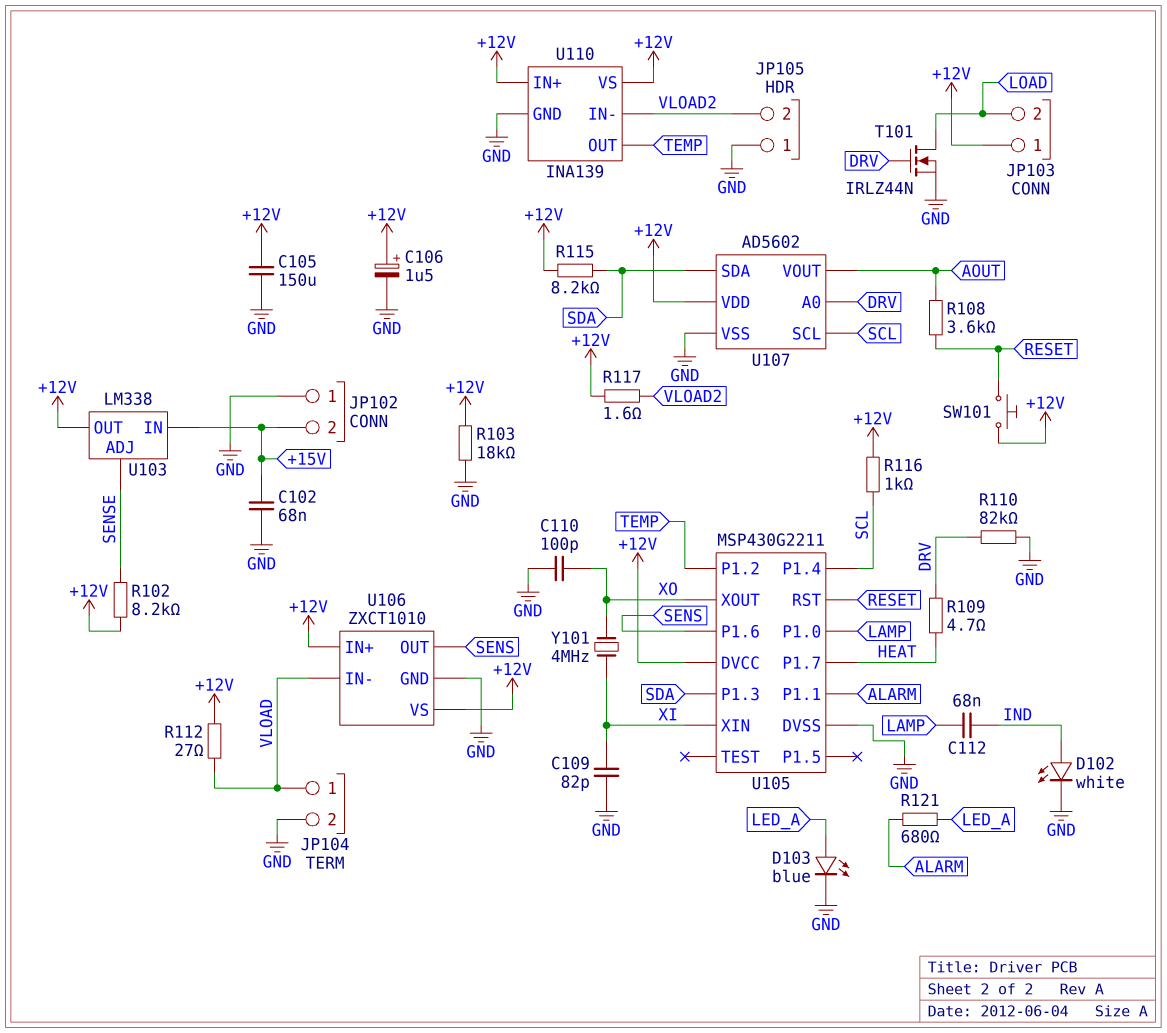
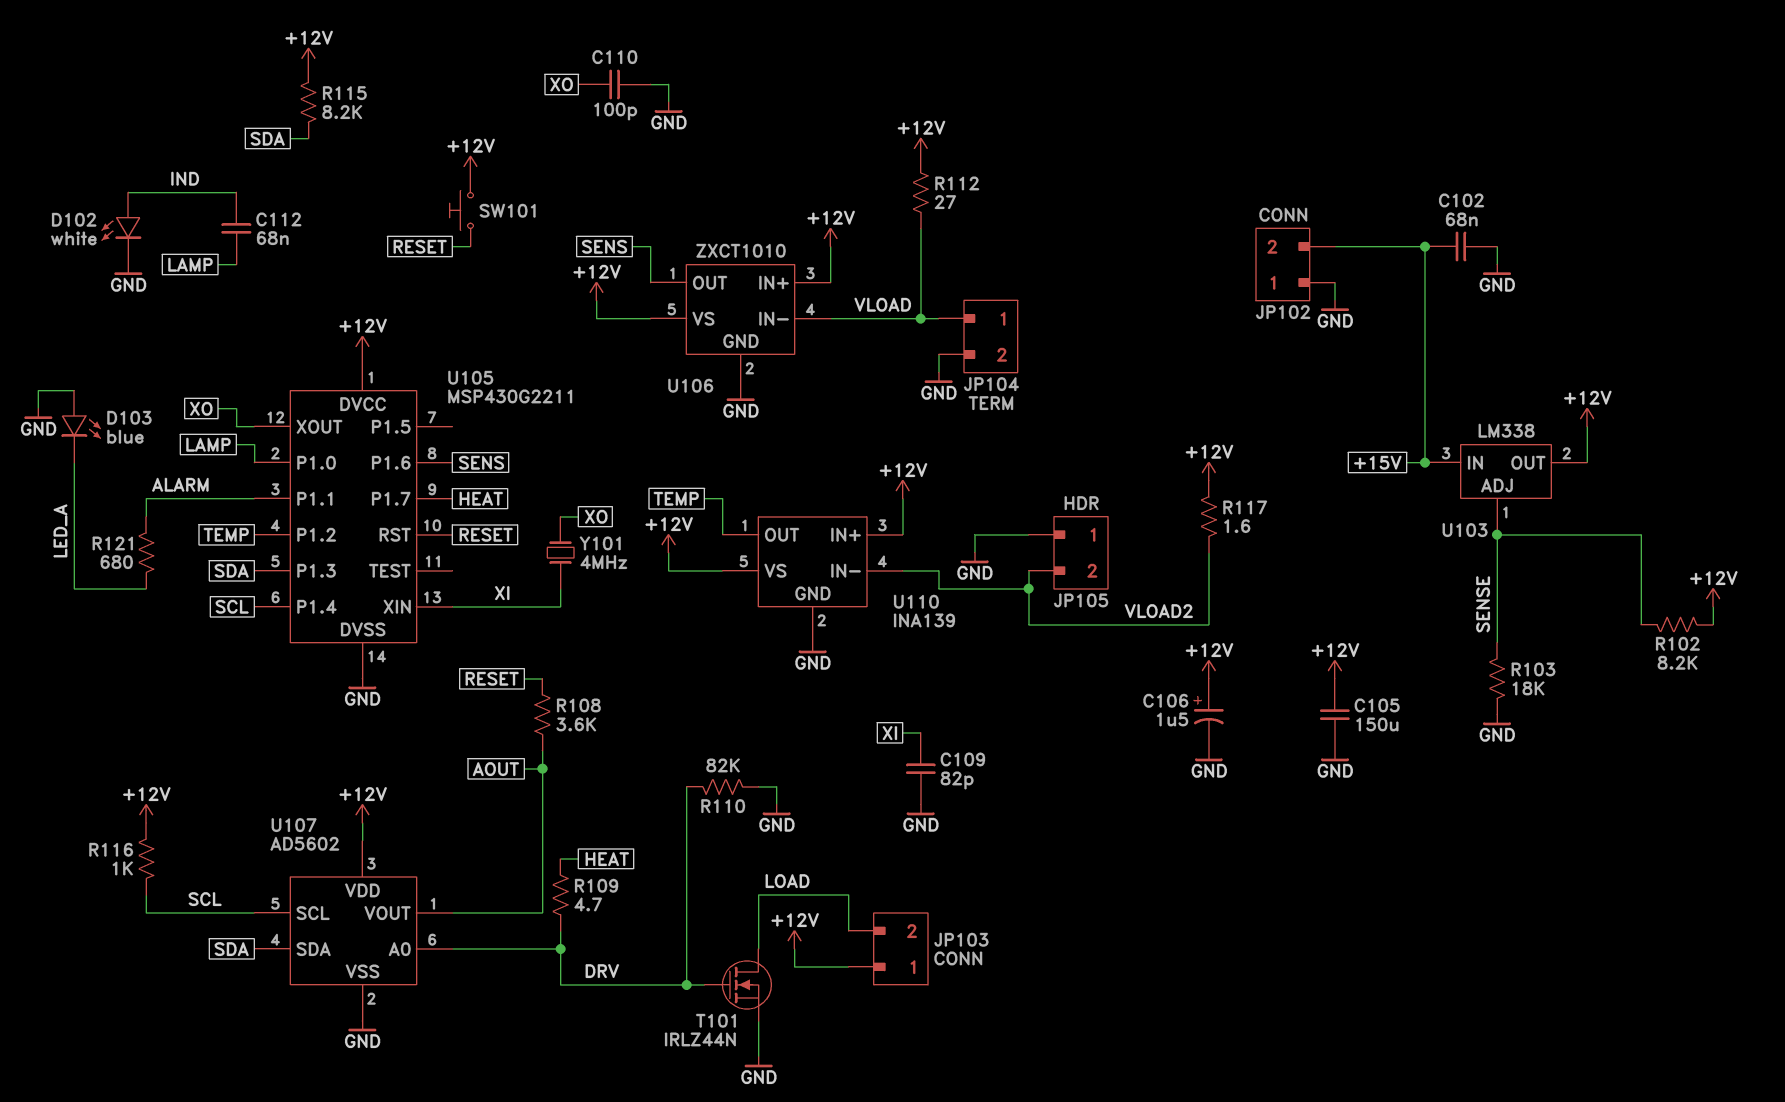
D103: LED blue (A LED_A, K GND) -> LED blue (A GND, K LED_A)
R103: 18k (+12V, GND) -> 18k (GND, SENSE)

